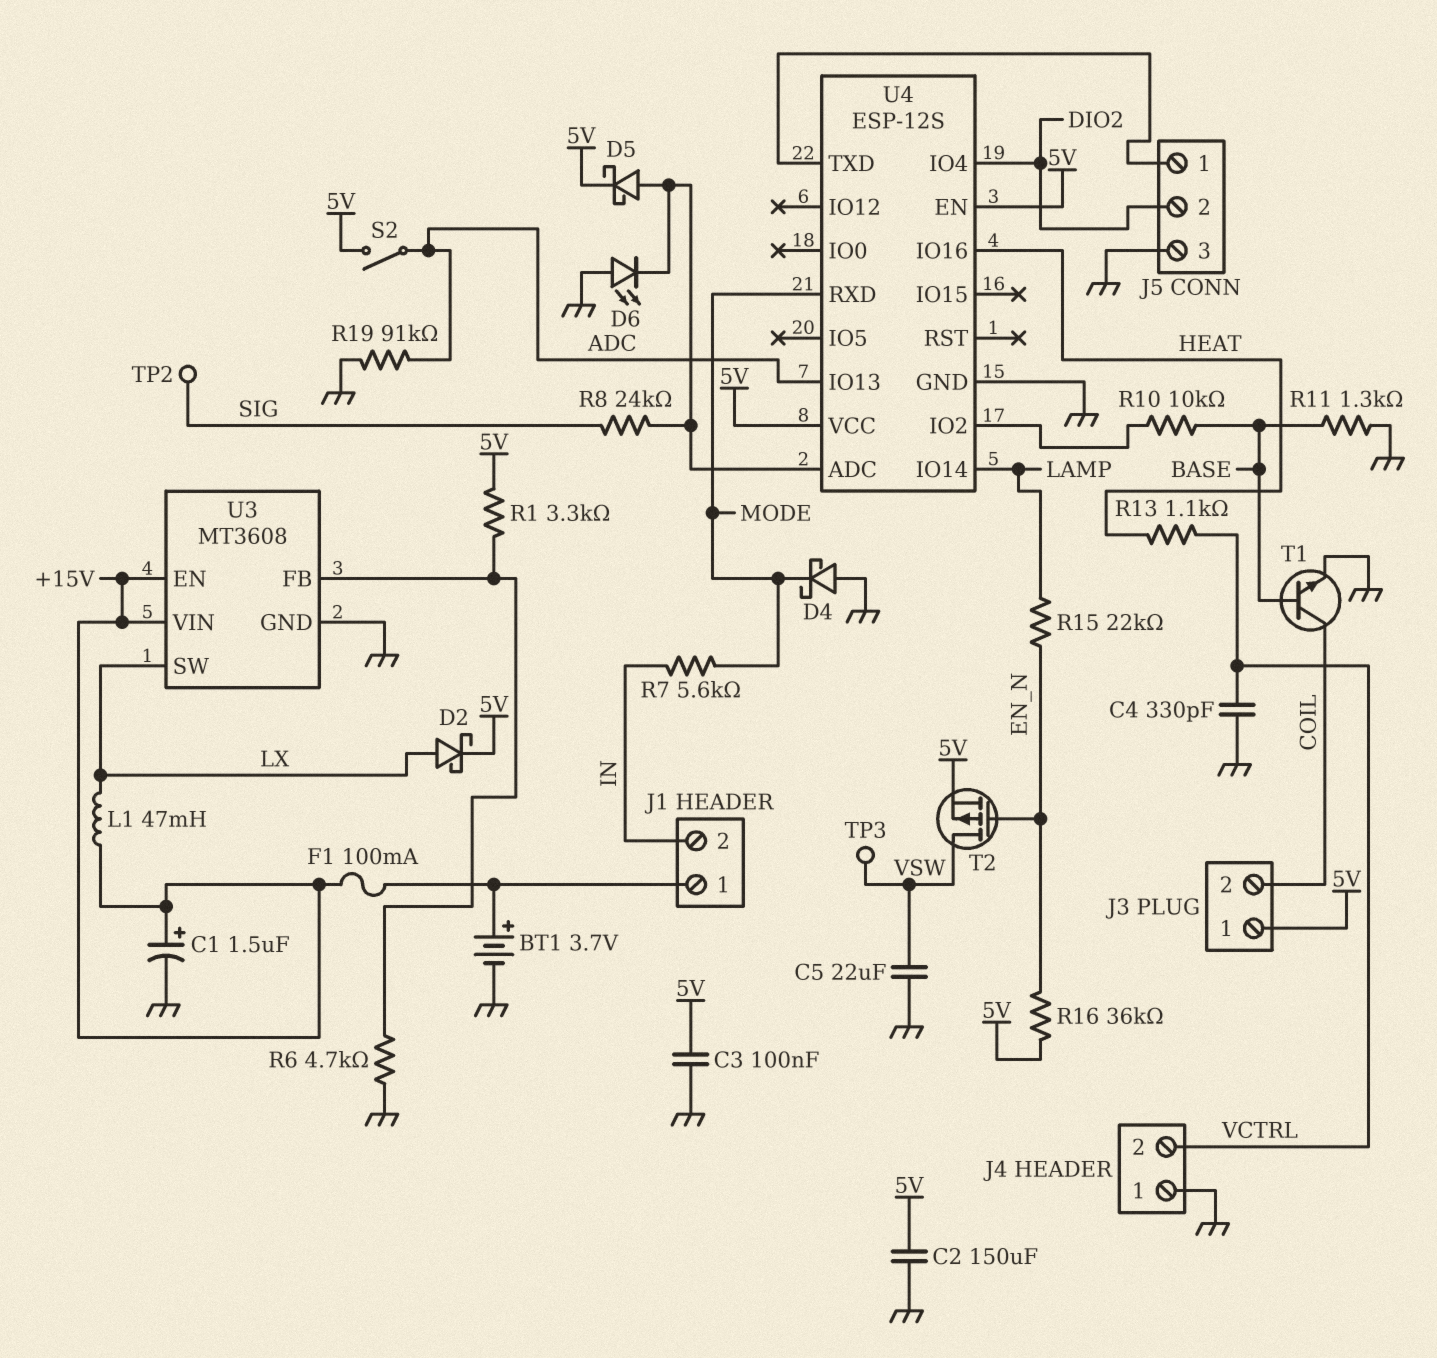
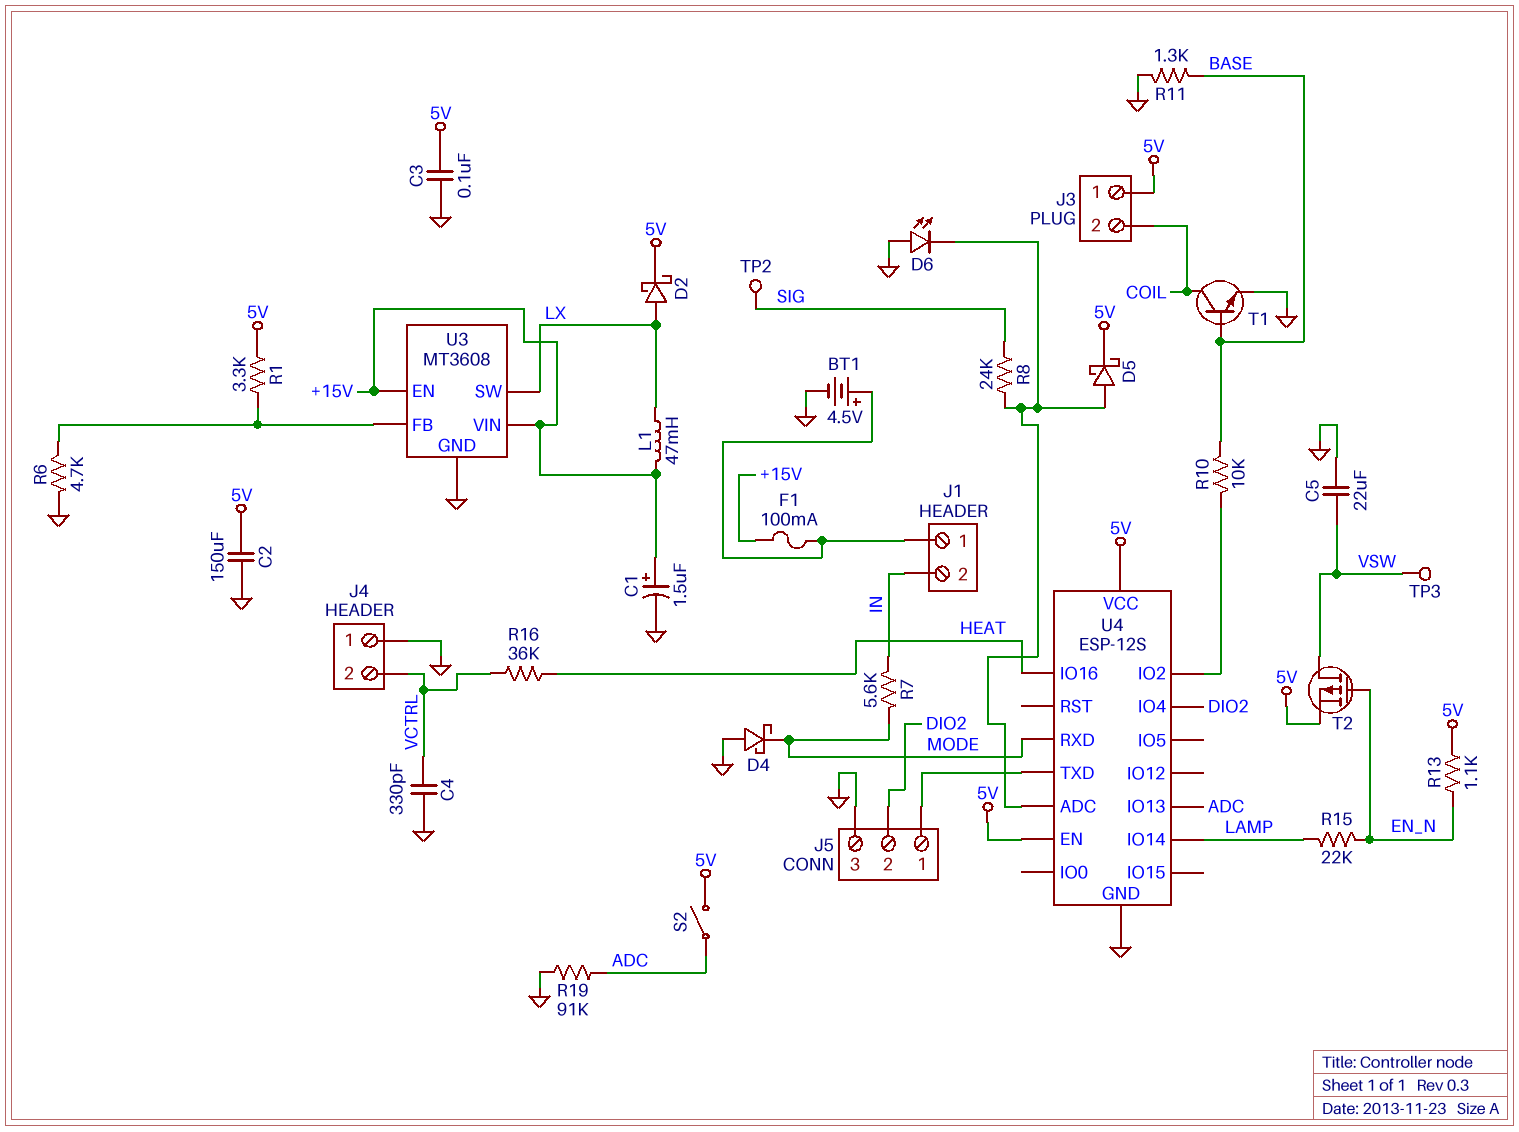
BT1: 3.7V (plus J1/1, minus GND) -> 4.5V (plus J1/1, minus GND)
R13: 1.1k (HEAT, VCTRL) -> 1.1k (5V, EN_N)
R16: 36k (5V, EN_N) -> 36k (HEAT, VCTRL)

